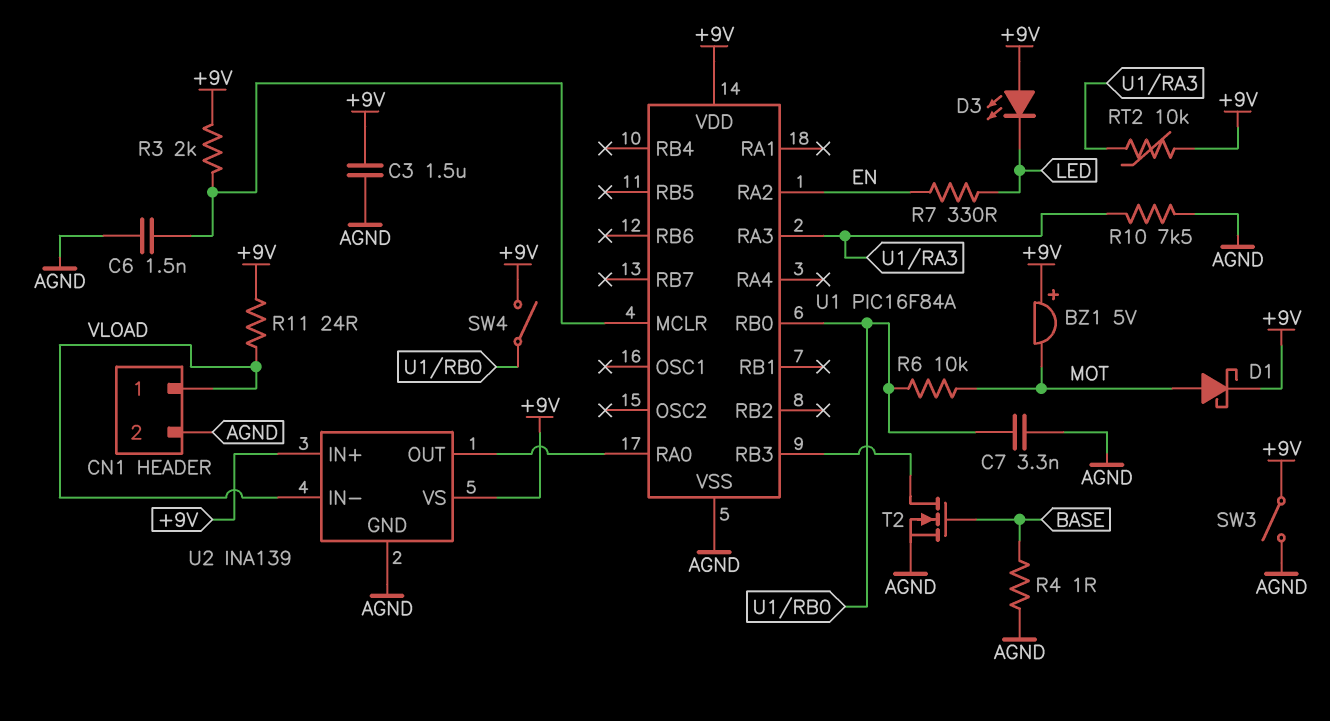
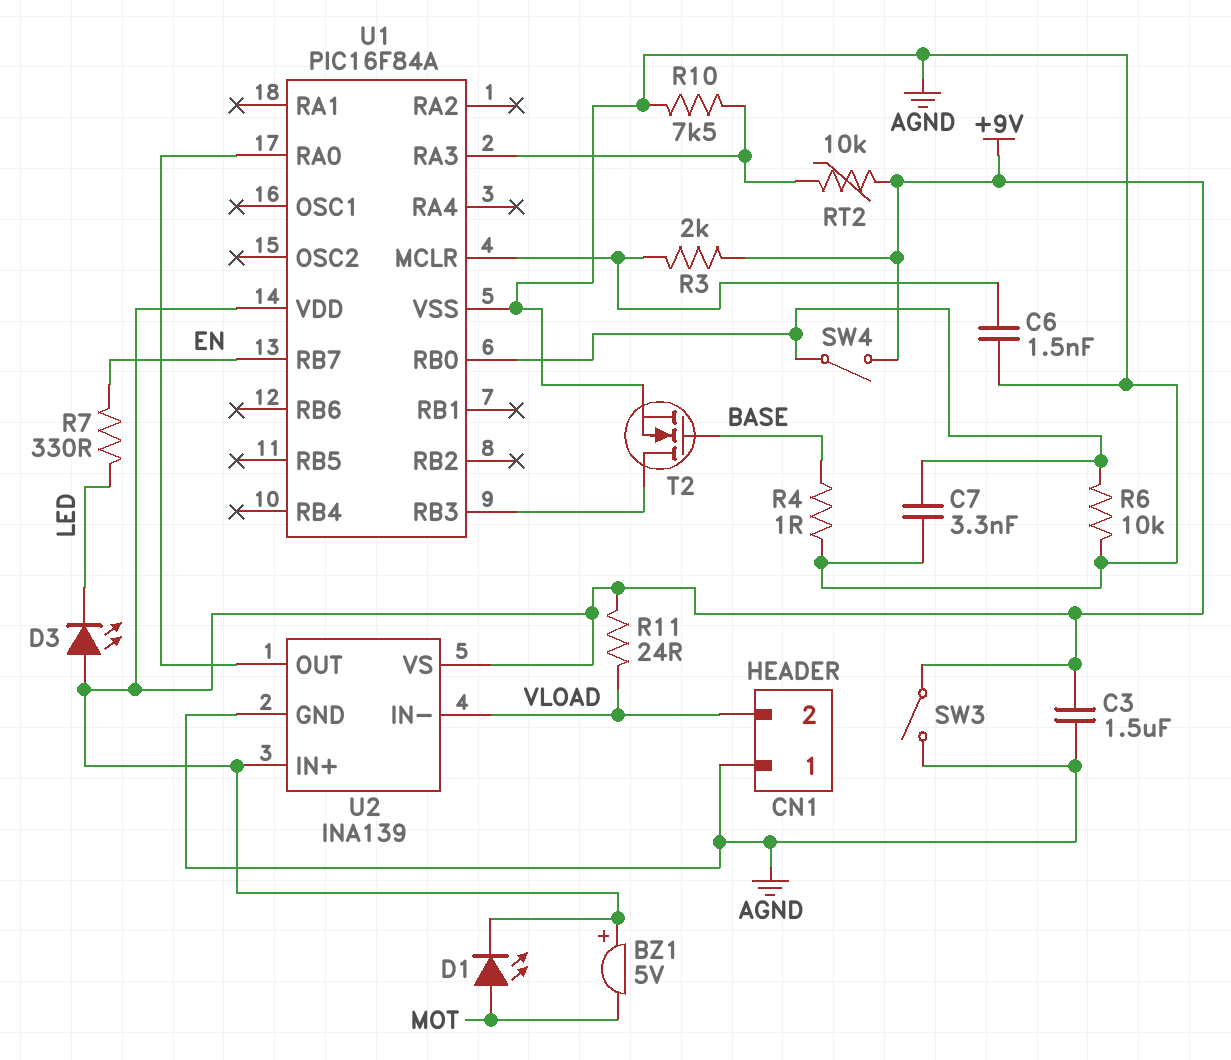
CN1 pin 1: VLOAD -> AGND
CN1 pin 2: AGND -> VLOAD
D1: schottky (A MOT, K +9V) -> LED (A MOT, K +9V)
R6: 10k (MOT, U1/RB0) -> 10k (AGND, U1/RB0)
U1 pin RA2: EN -> none
U1 pin RB7: none -> EN

